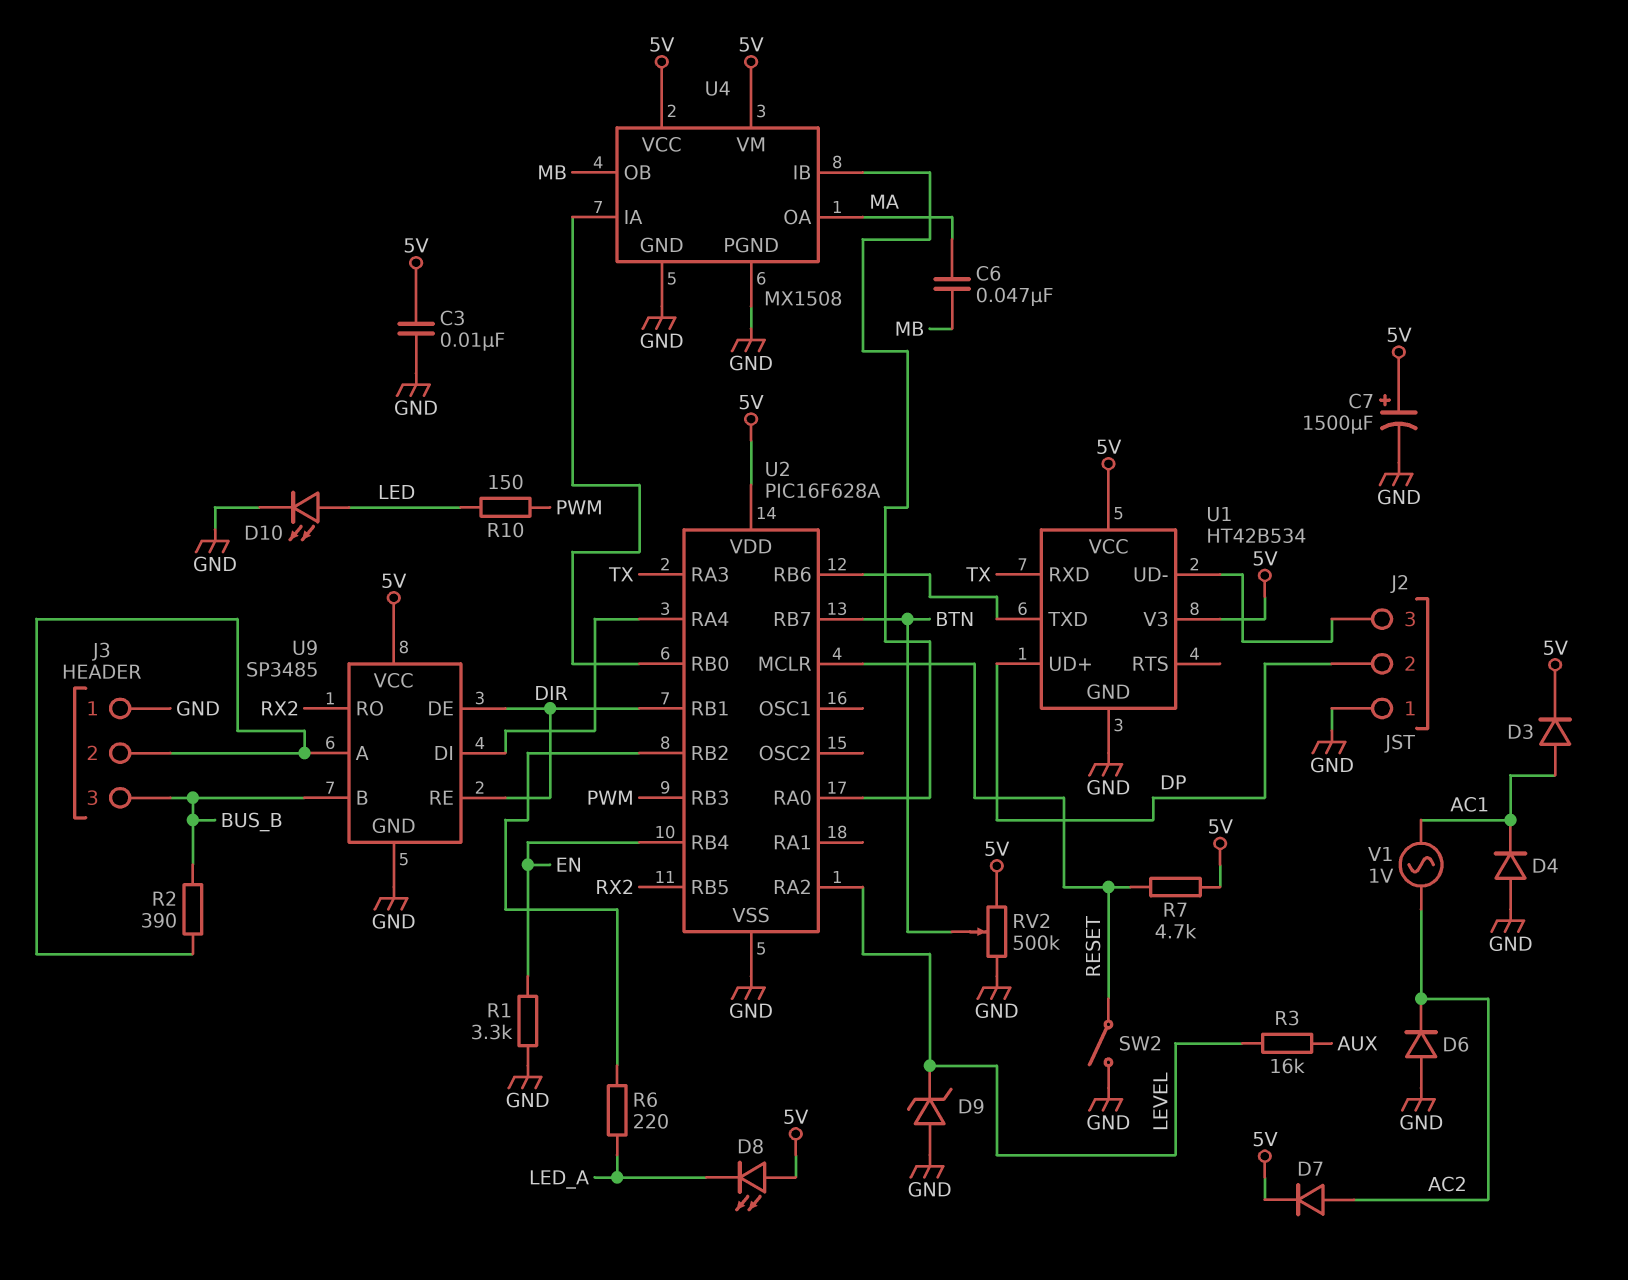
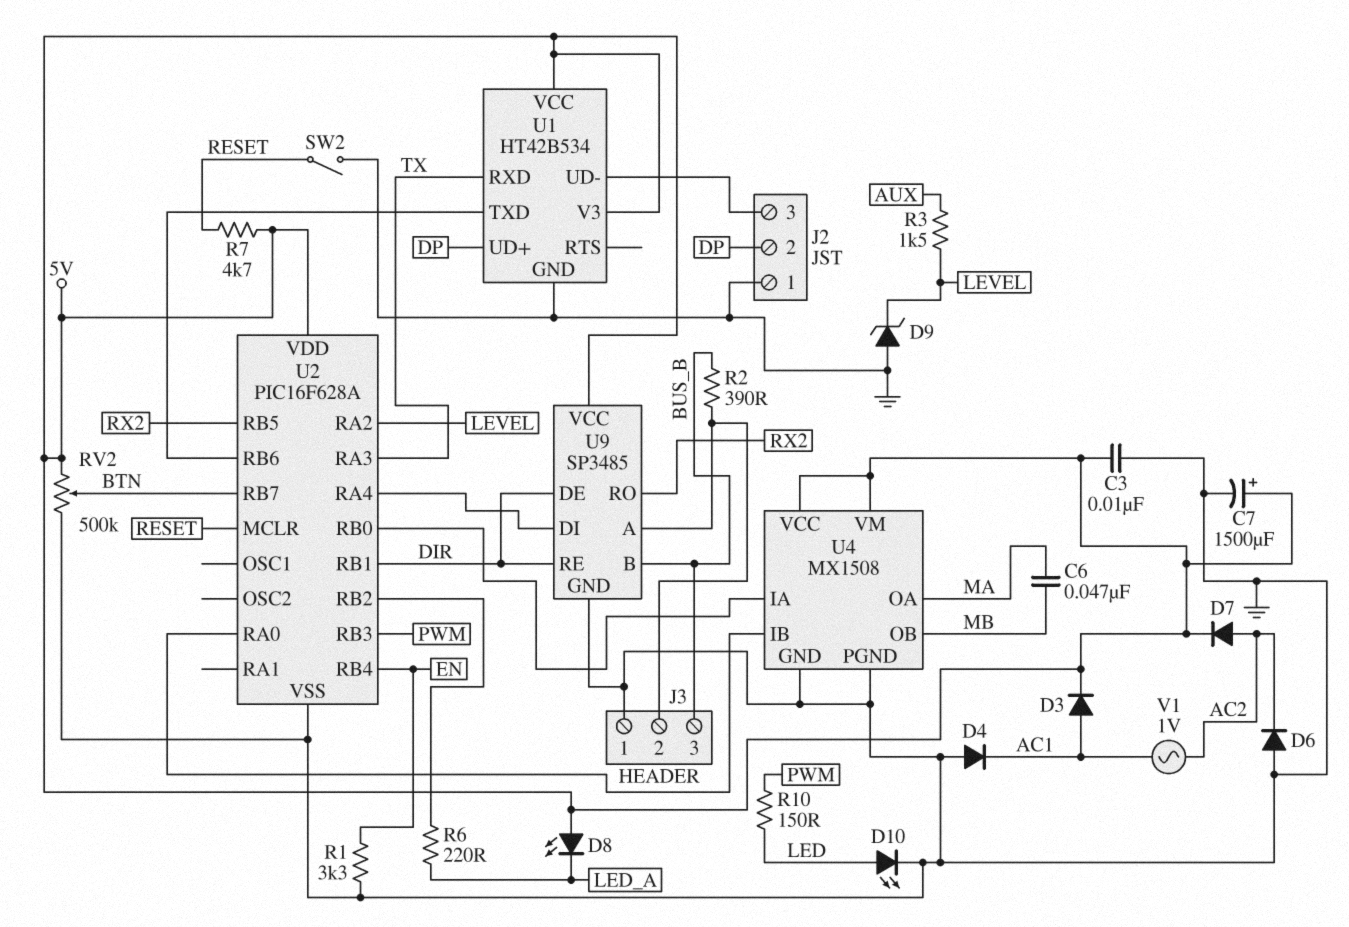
R3: 16k (AUX, LEVEL) -> 1.5k (AUX, LEVEL)

